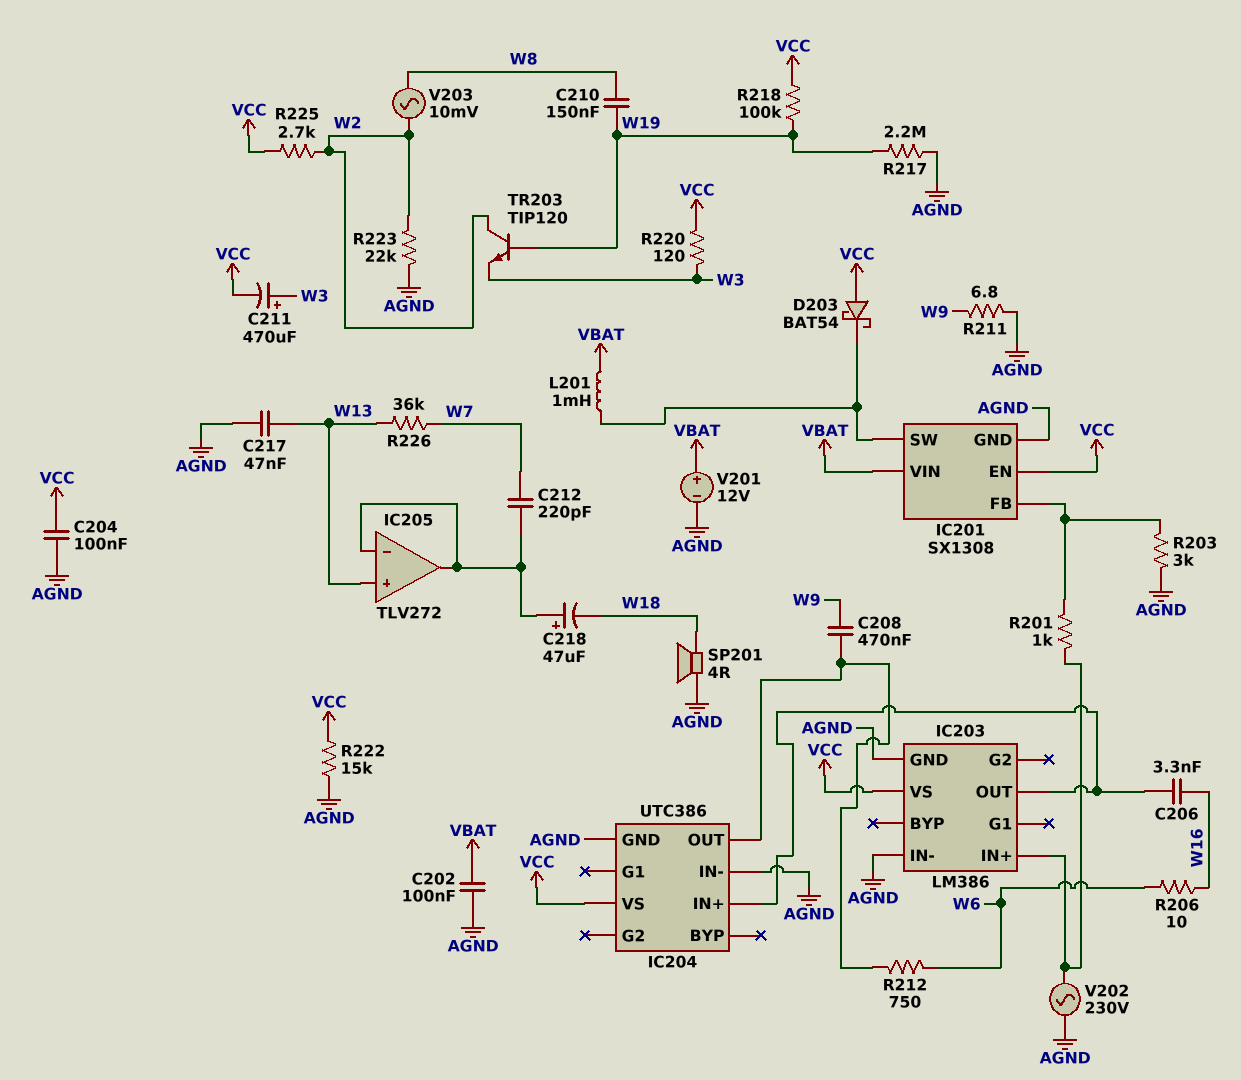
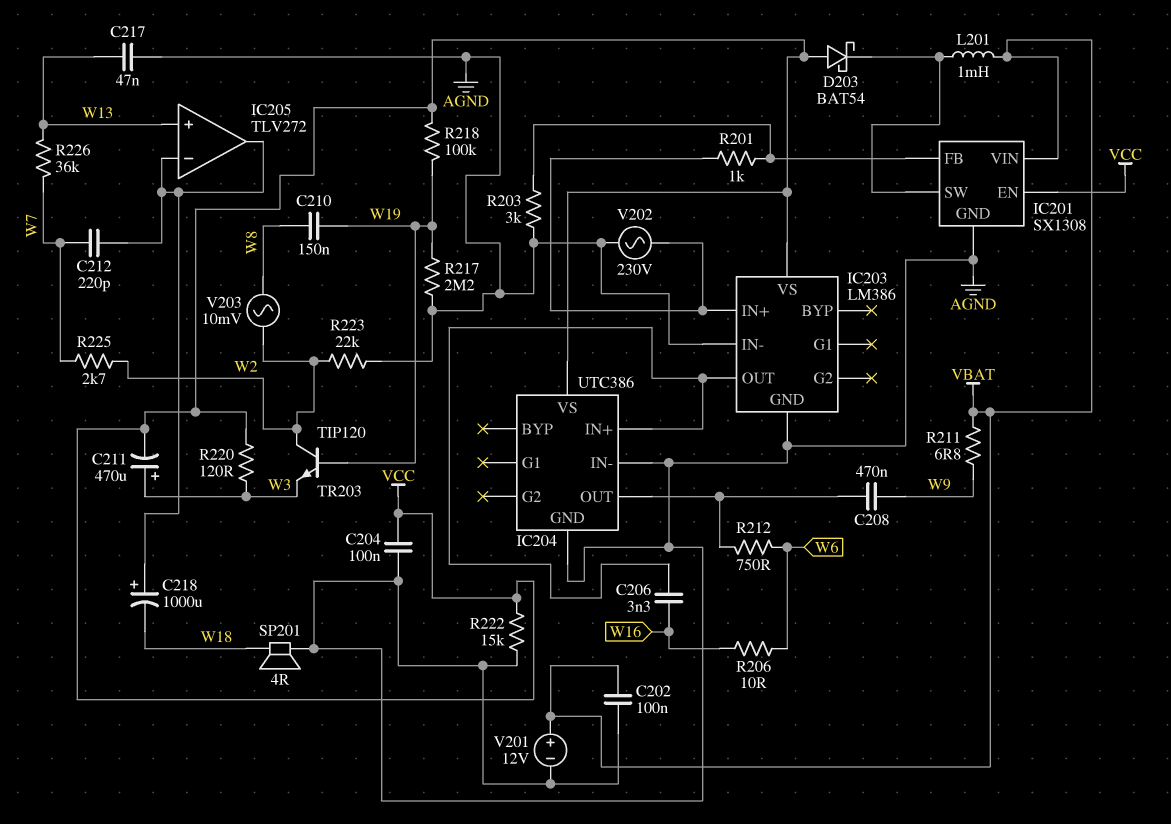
C218: 47uF (plus IC205/in-, minus W18) -> 1000uF (plus IC205/in-, minus W18)
R211: 6.8 (AGND, W9) -> 6.8 (VBAT, W9)
R225: 2.7k (VCC, W2) -> 2.7k (W2, W7)

